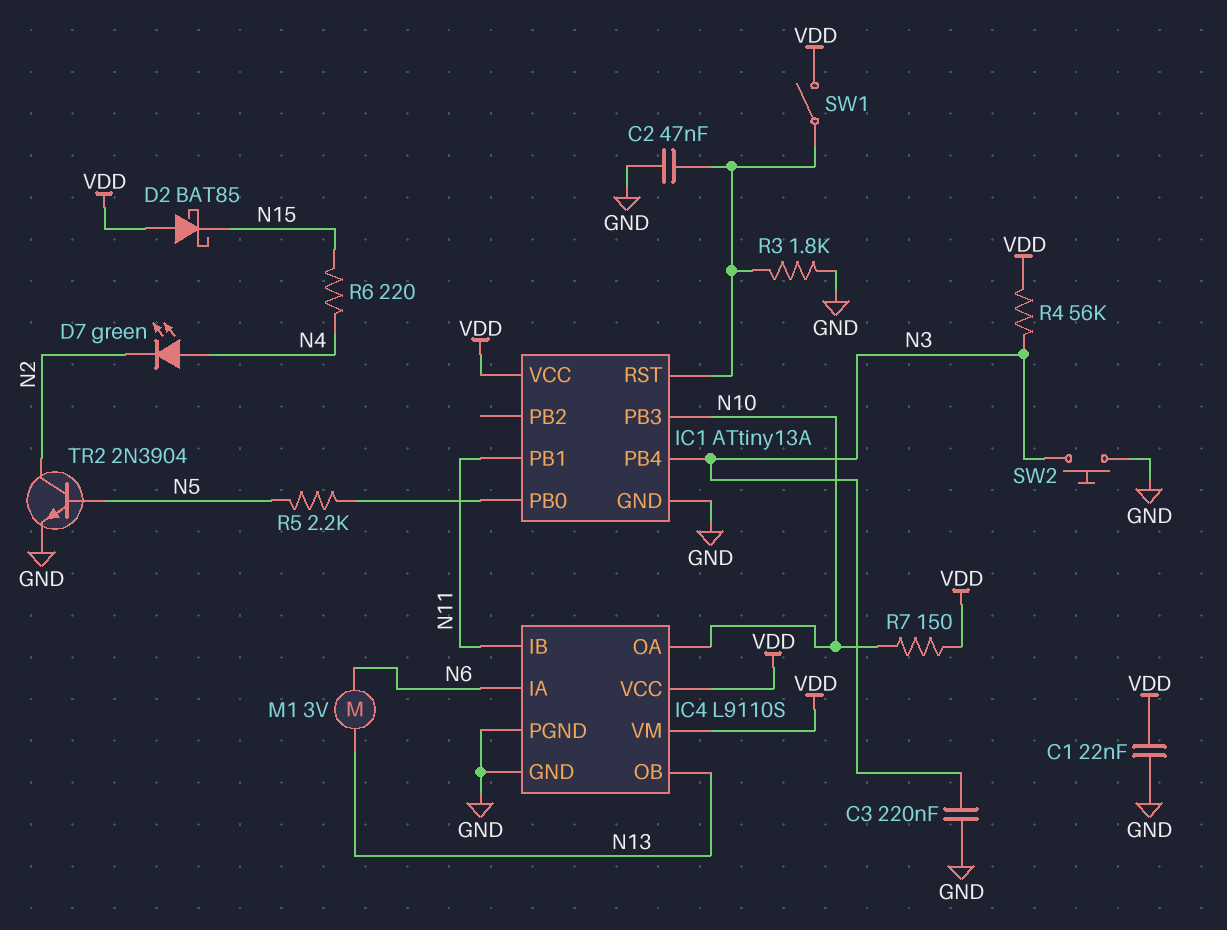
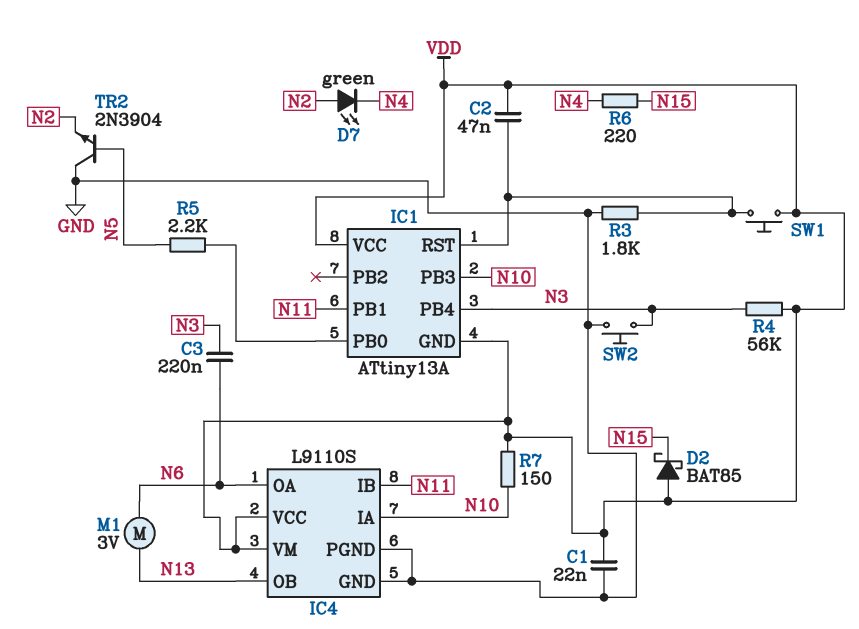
C2: 47nF (GND, IC1/RST) -> 47nF (IC1/RST, VDD)
C3: 220nF (GND, N3) -> 220nF (N3, N6)
D7: LED green (A N4, K N2) -> LED green (A N2, K N4)
IC1 pin GND: GND -> VDD
IC4 pin IA: N6 -> N10
IC4 pin OA: N10 -> N6
SW1: switch (IC1/RST, VDD) -> button (IC1/RST, VDD)
TR2: NPN 2N3904 (B N5, C N2, E GND) -> NPN 2N3904 (B N5, C GND, E N2)

